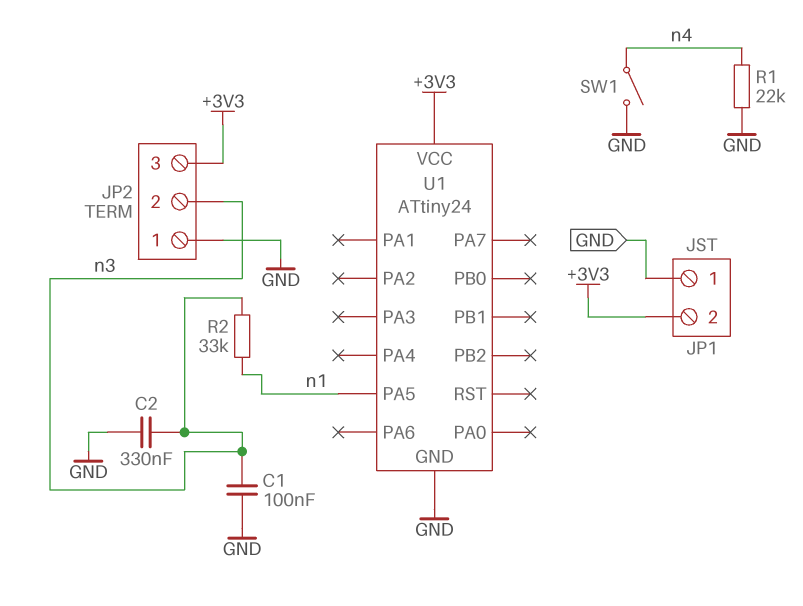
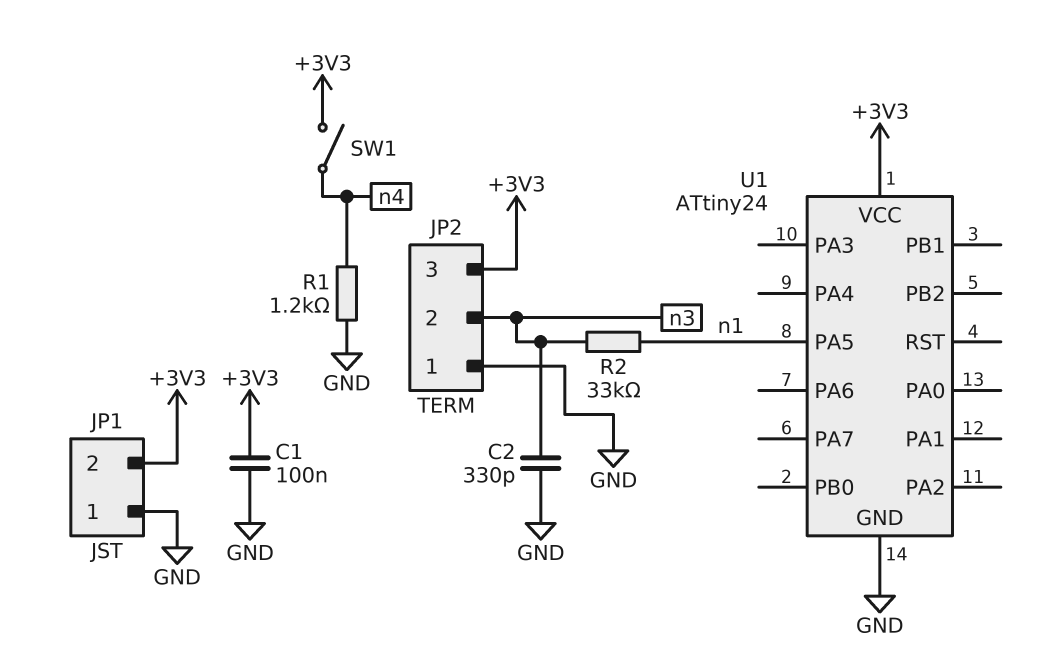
C1: 100nF (GND, n3) -> 100nF (+3V3, GND)
C2: 330nF (GND, n3) -> 330pF (GND, n3)
R1: 22k (GND, n4) -> 1.2k (GND, n4)
SW1: switch (GND, n4) -> switch (+3V3, n4)

